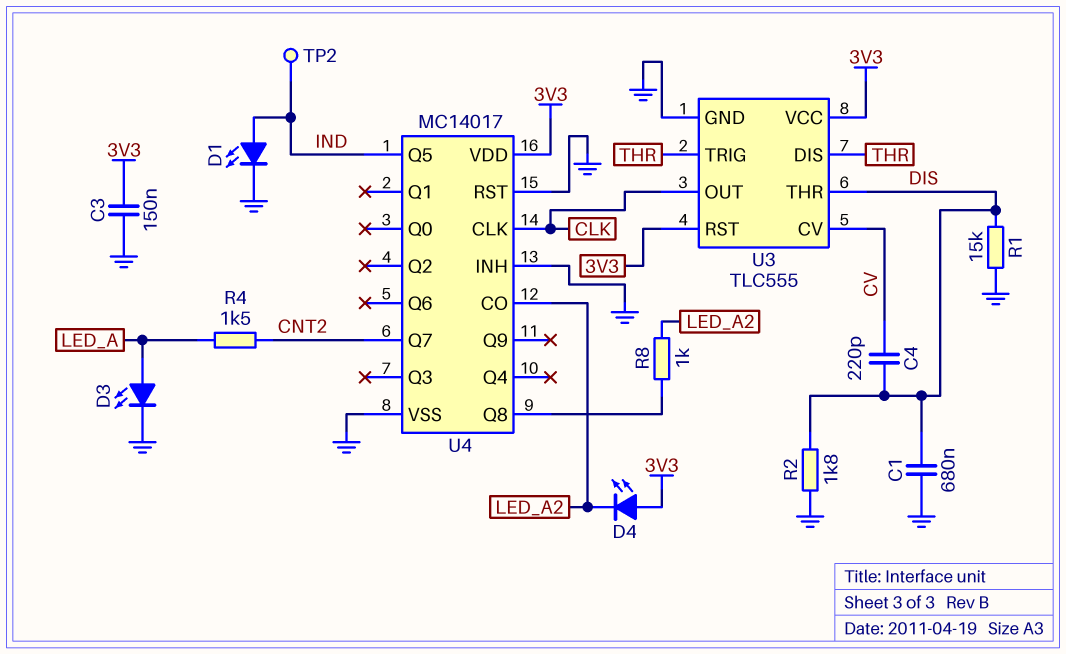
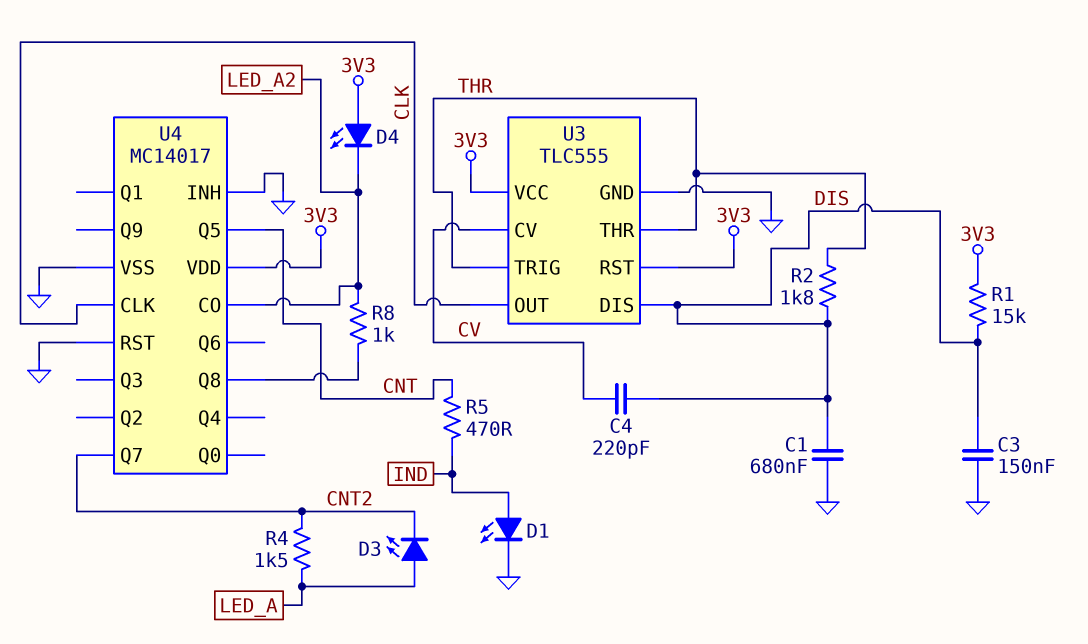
C3: 150nF (3V3, GND) -> 150nF (DIS, GND)
D3: LED (A LED_A, K GND) -> LED (A LED_A, K CNT2)
R1: 15k (DIS, GND) -> 15k (3V3, DIS)
R2: 1.8k (DIS, GND) -> 1.8k (DIS, THR)
R5: none -> 470 (CNT, IND)
TP2: test point (IND) -> none
U3 pin DIS: THR -> DIS
U3 pin THR: DIS -> THR
U4 pin Q5: IND -> CNT

